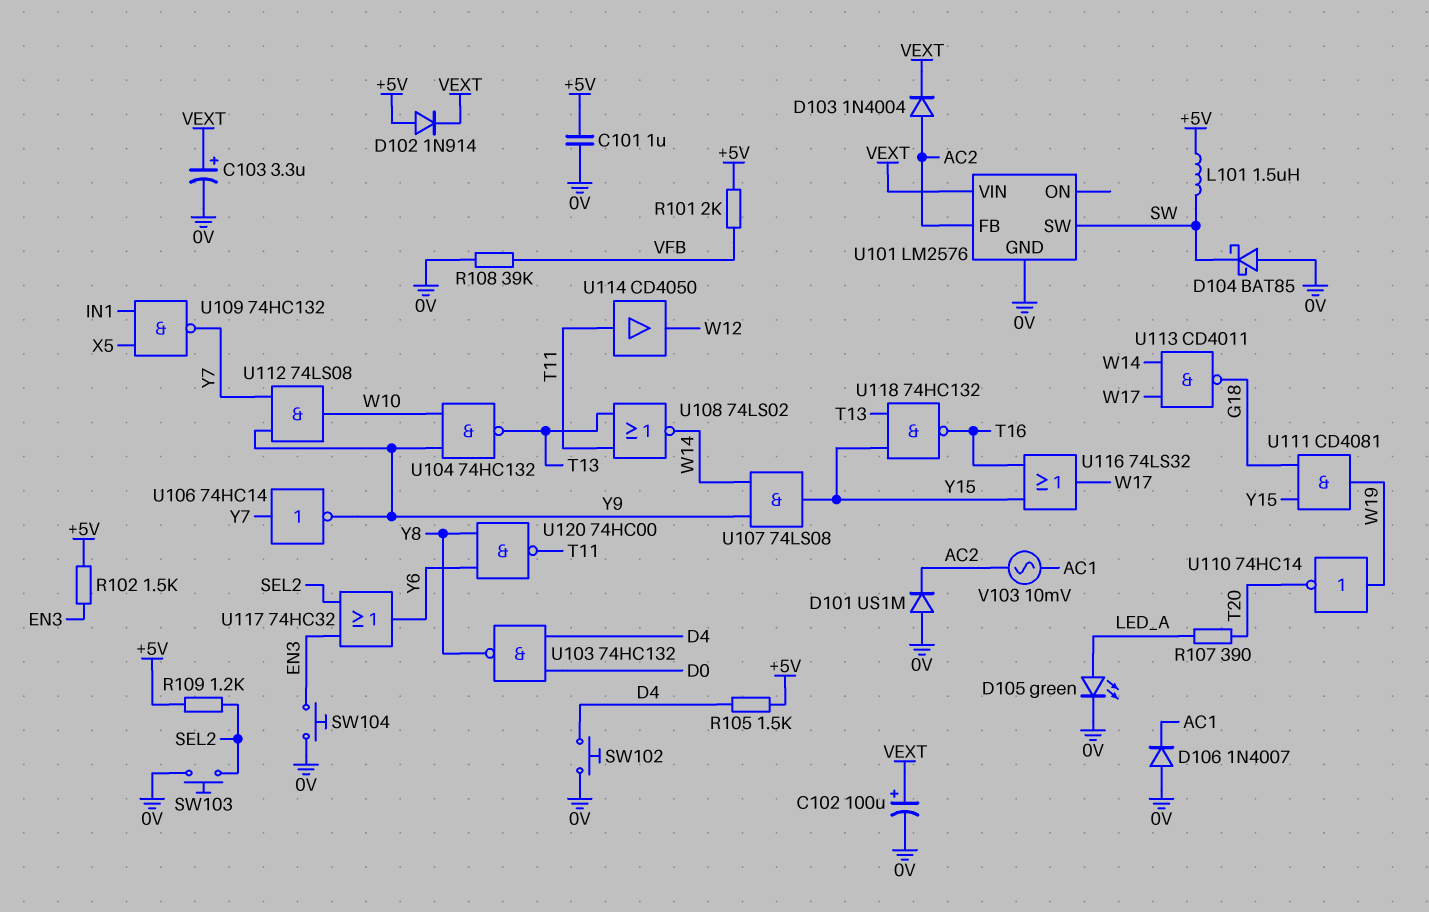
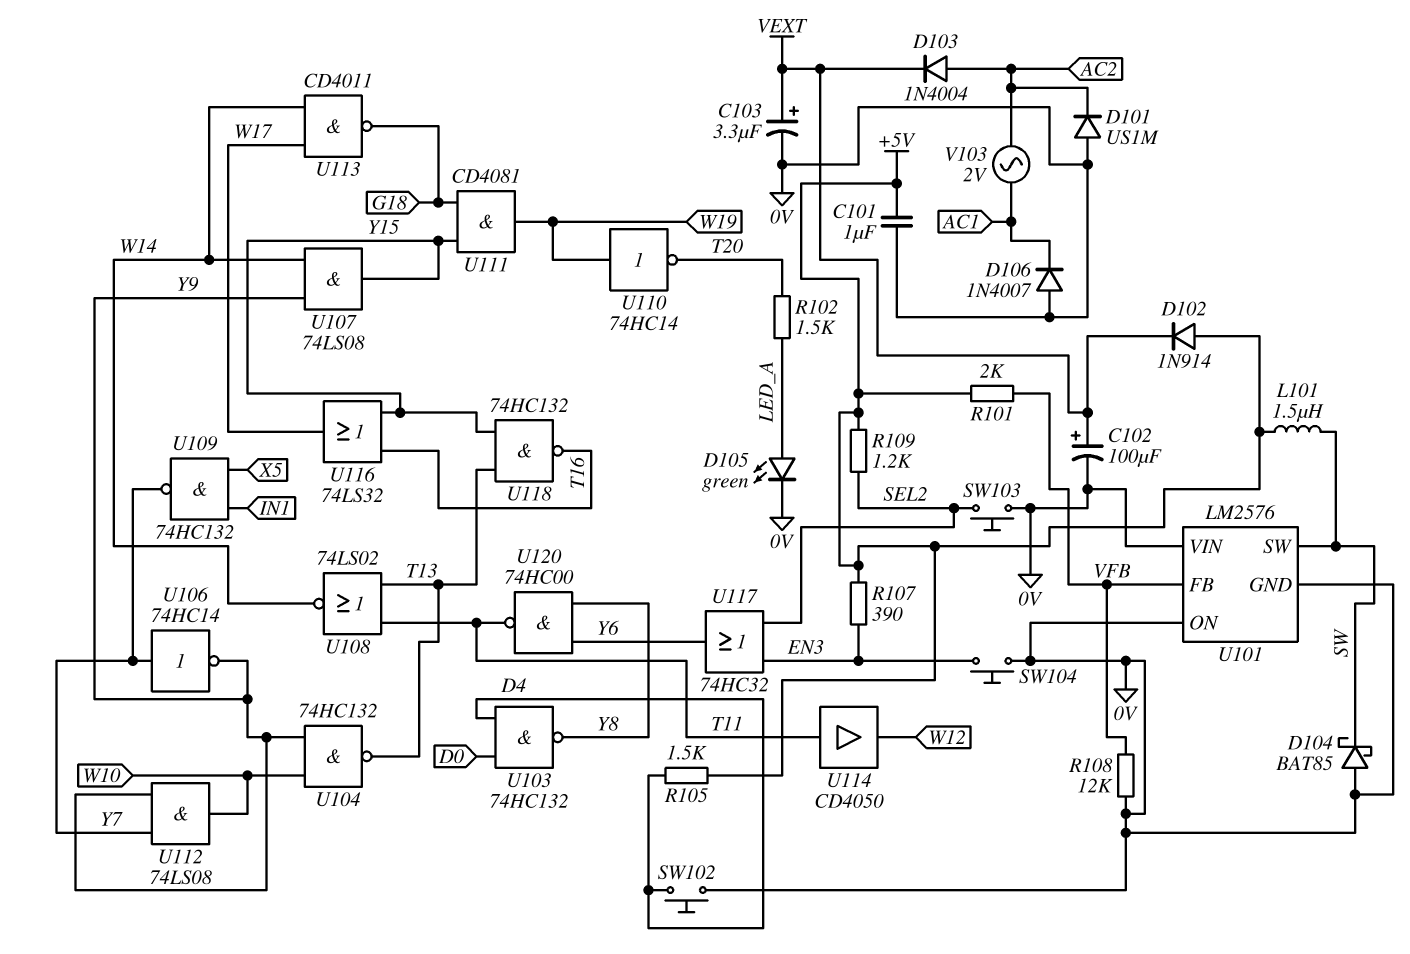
R102: 1.5k (+5V, EN3) -> 1.5k (LED_A, T20)
R107: 390 (LED_A, T20) -> 390 (+5V, EN3)
R108: 39k (0V, VFB) -> 12k (0V, VFB)
U101 pin FB: AC2 -> VFB
U101 pin ON: none -> 0V
U101 pin VIN: VEXT -> 0V
V103: AC 10mV (AC1, AC2) -> AC 2V (AC1, AC2)

